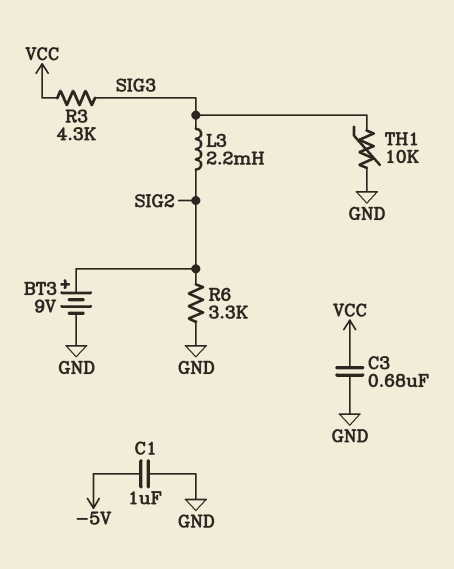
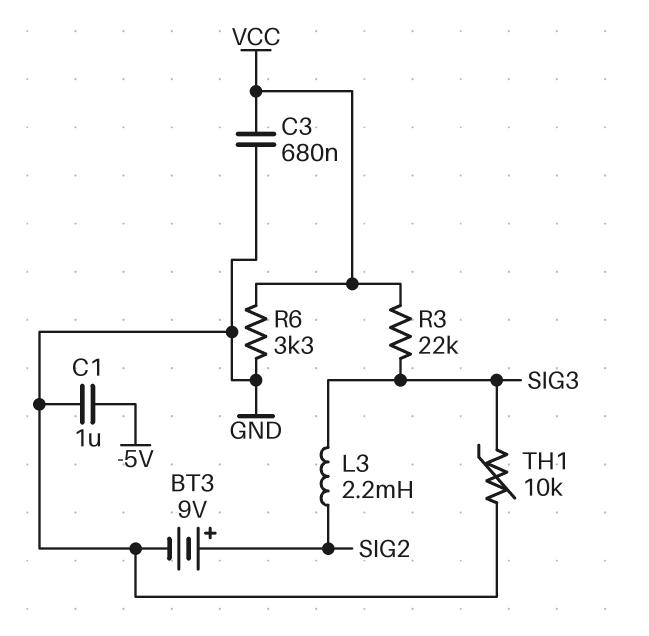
R3: 4.3k (SIG3, VCC) -> 22k (SIG3, VCC)
R6: 3.3k (GND, SIG2) -> 3.3k (GND, VCC)

